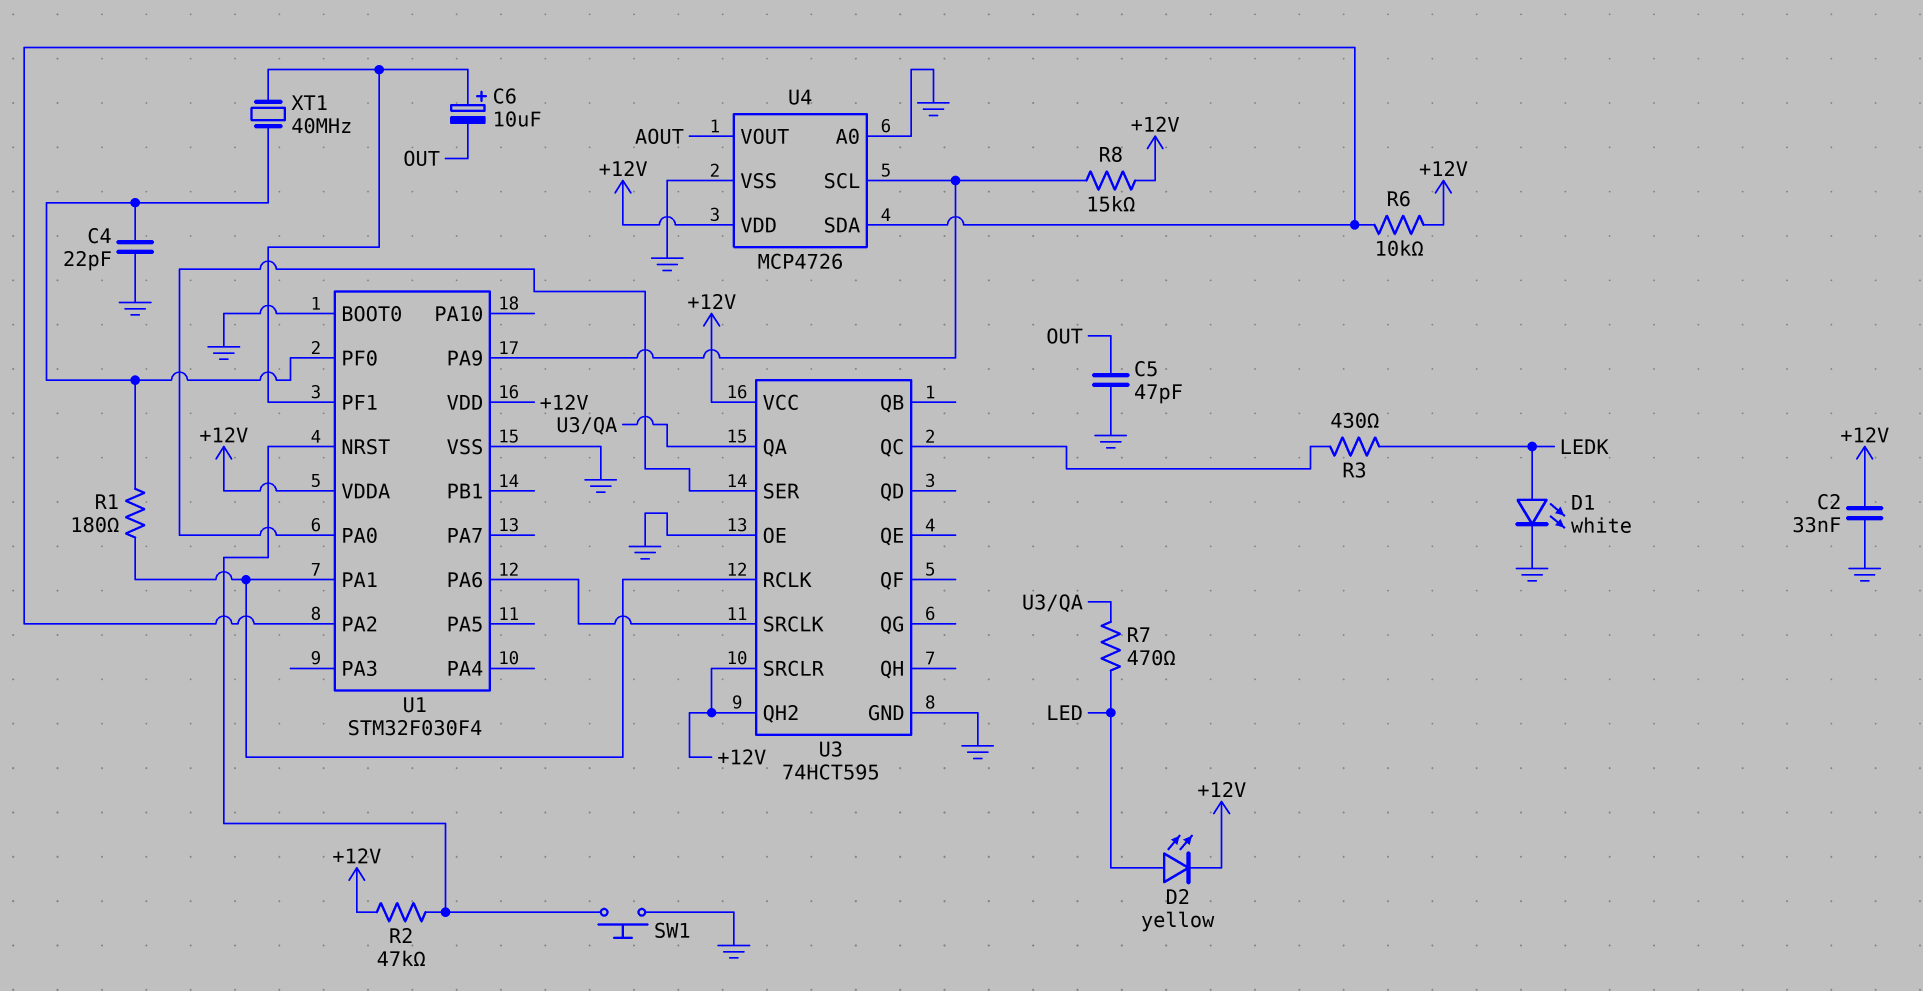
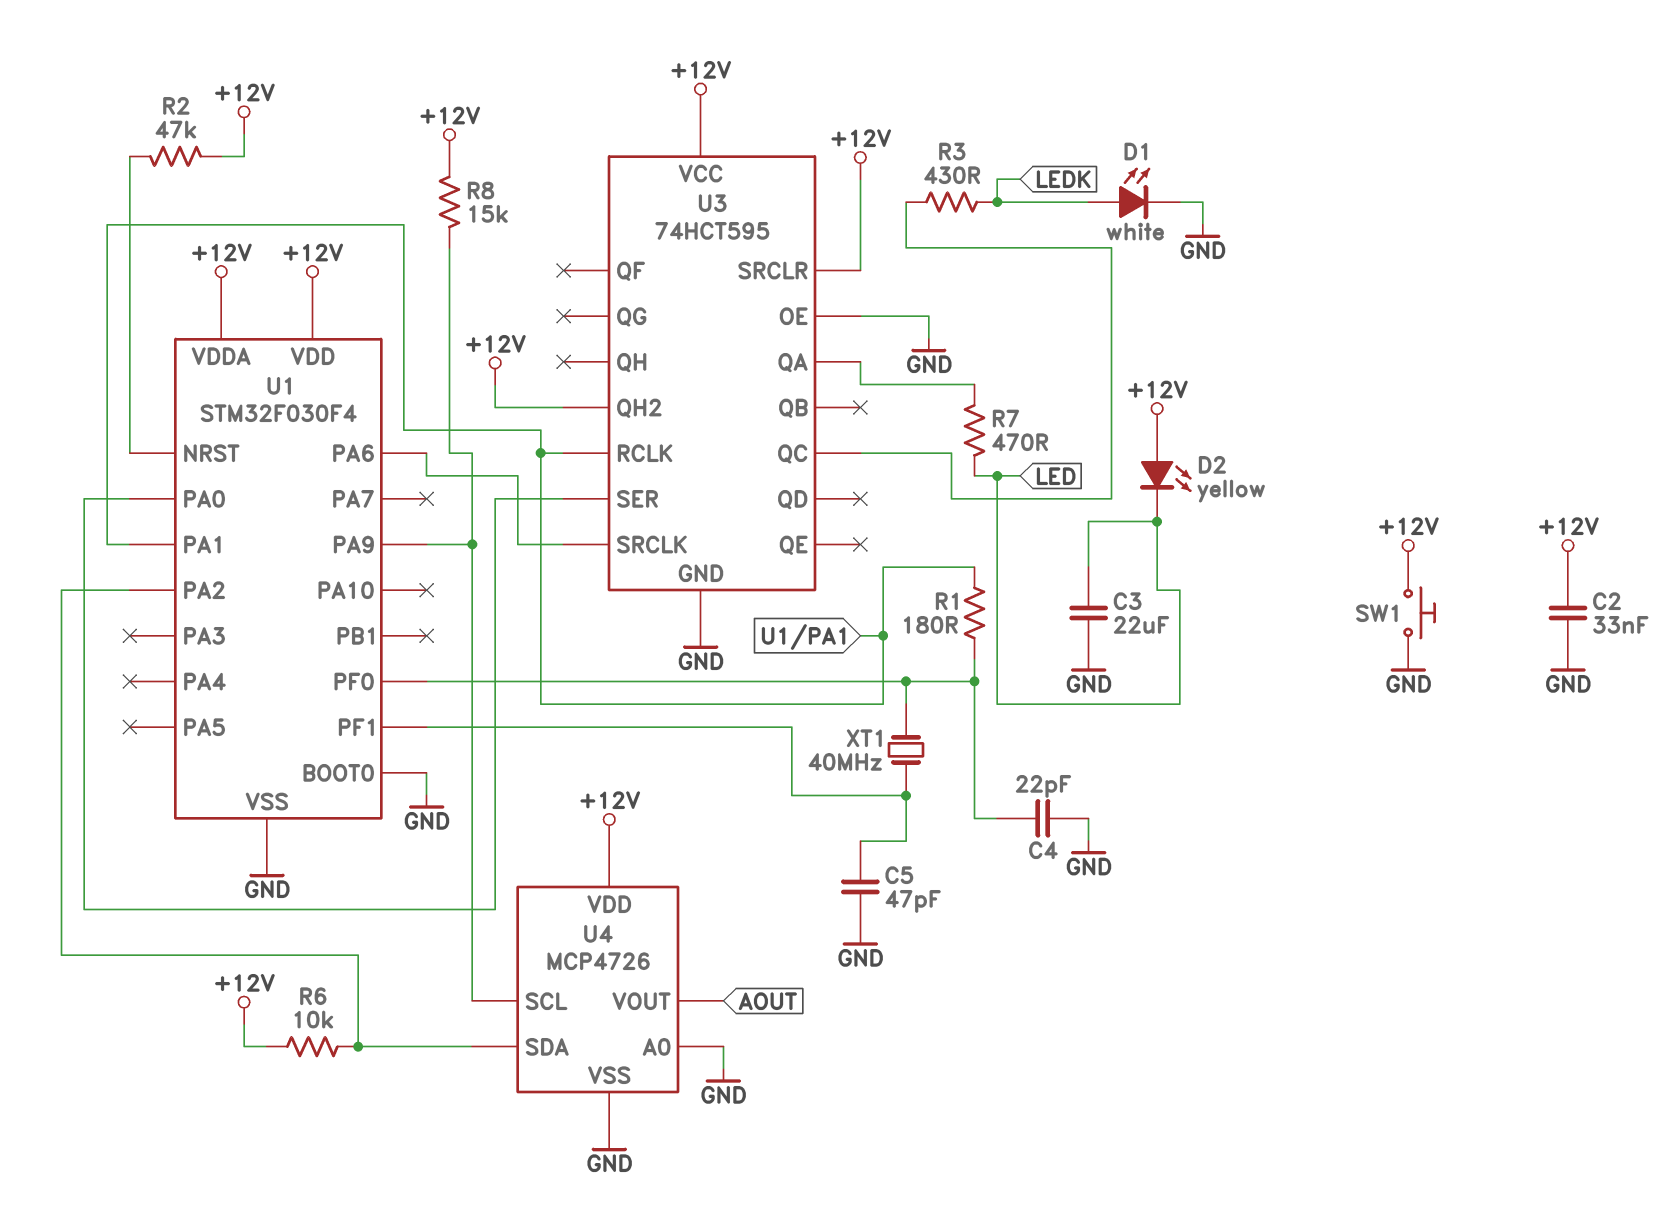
C3: none -> 22uF (GND, LED)
C5: 47pF (GND, OUT) -> 47pF (GND, U1/PF1)
C6: 10uF (plus U1/PF1, minus OUT) -> none
D2: LED yellow (A LED, K +12V) -> LED yellow (A +12V, K LED)
SW1: button (GND, U1/NRST) -> button (+12V, GND)

